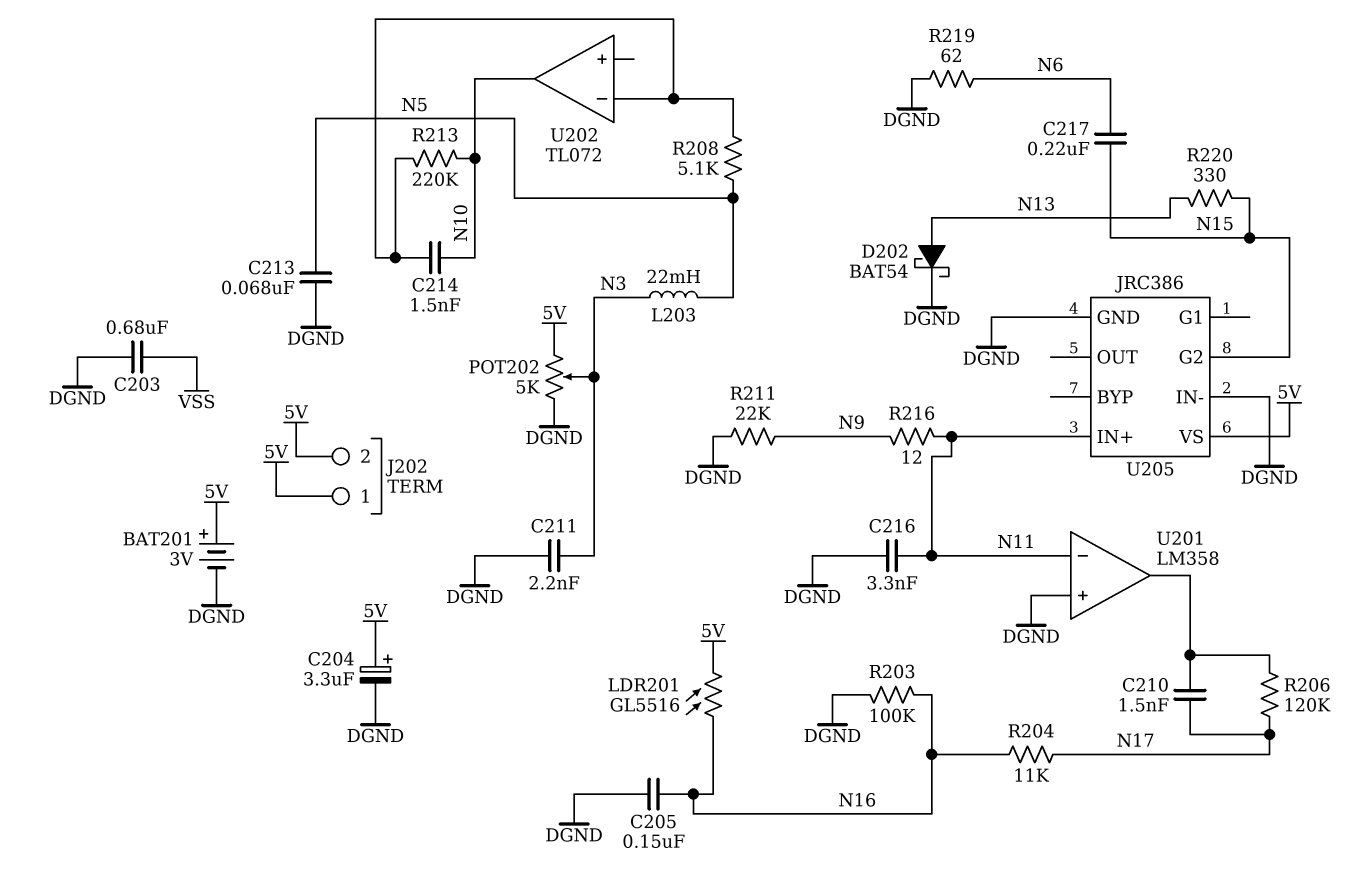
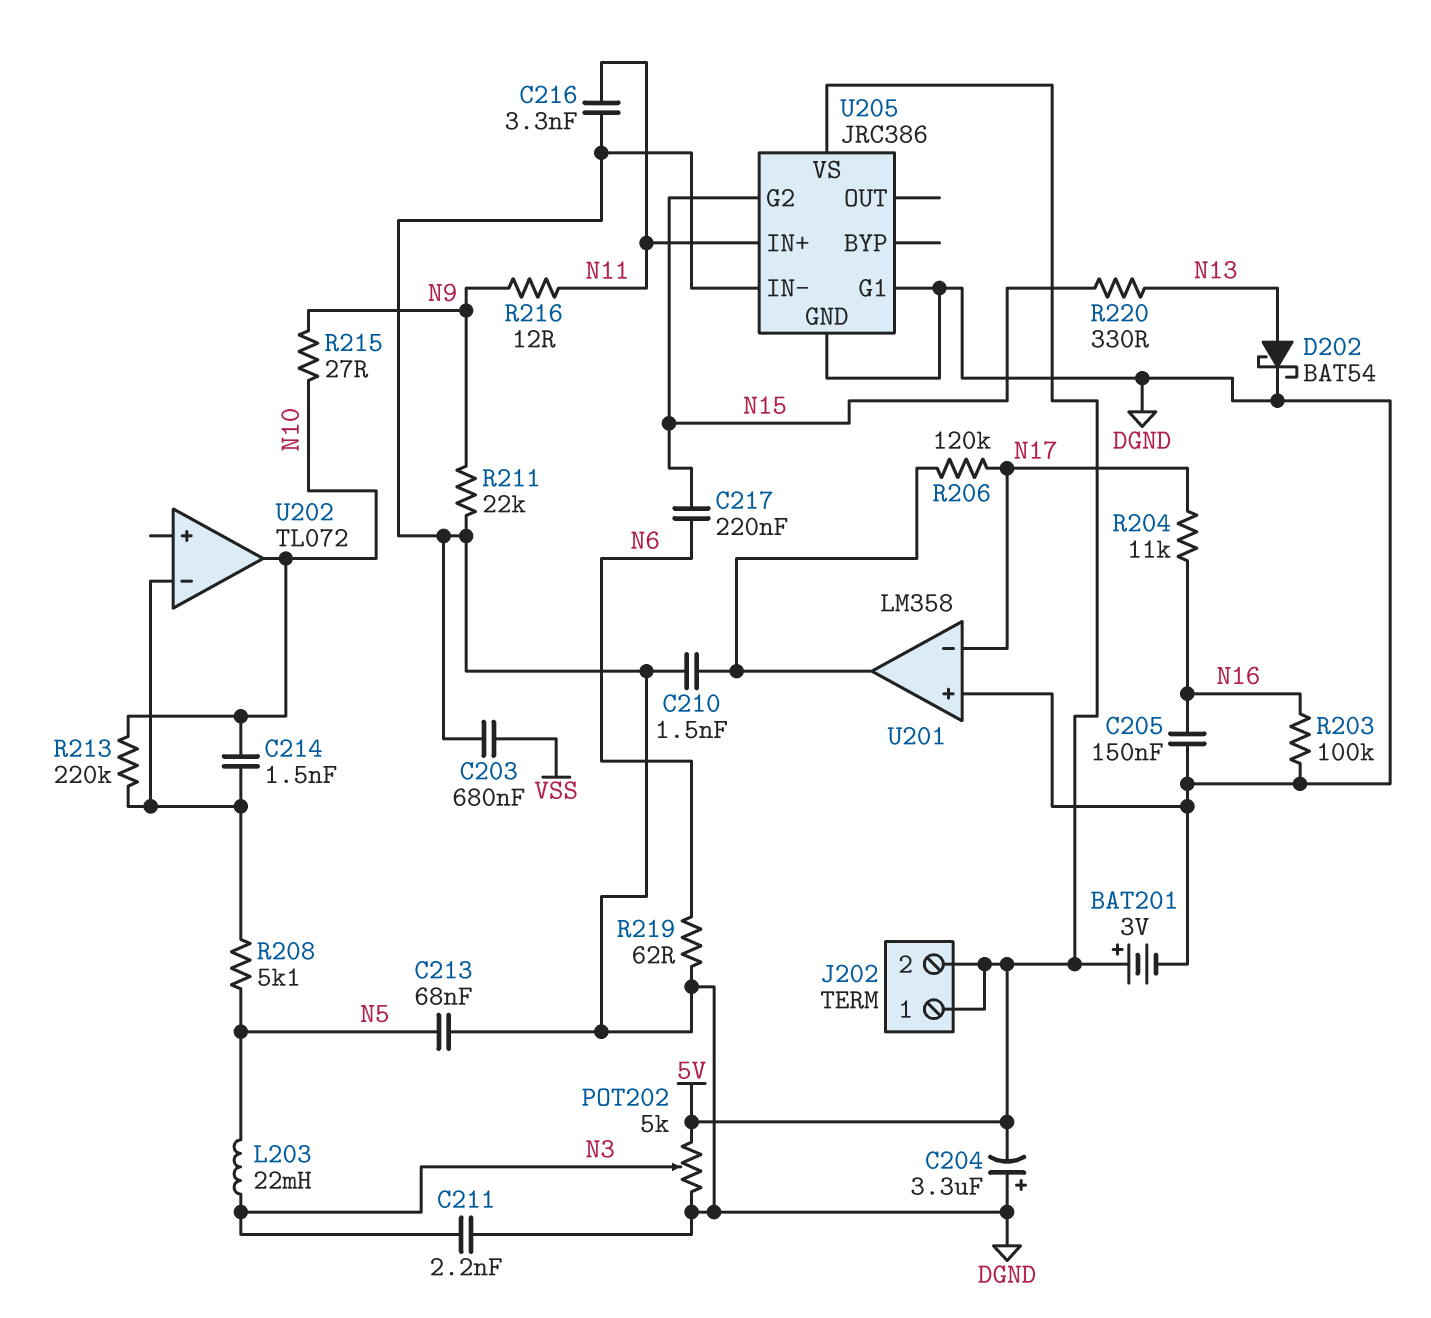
C204: 3.3uF (plus 5V, minus DGND) -> 3.3uF (plus DGND, minus 5V)
C210: 1.5nF (N17, U201/out) -> 1.5nF (DGND, U201/out)
LDR201: GL5516 (5V, N16) -> none
R215: none -> 27 (N9, N10)
U201 pin in-: N11 -> N17
U205 pin G1: none -> DGND

